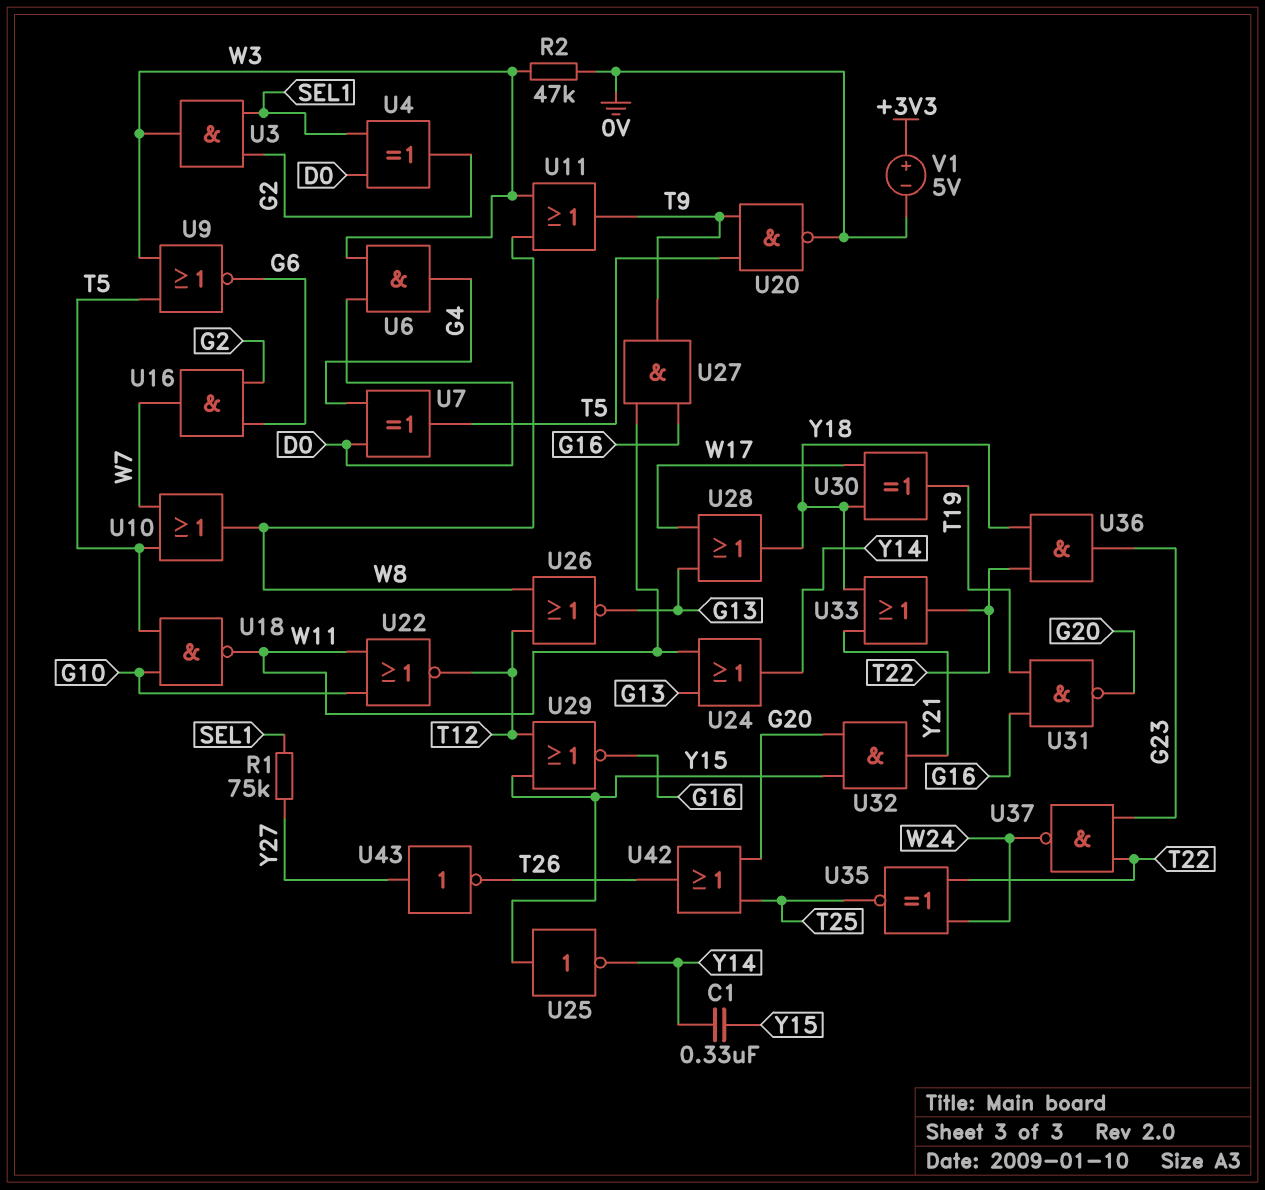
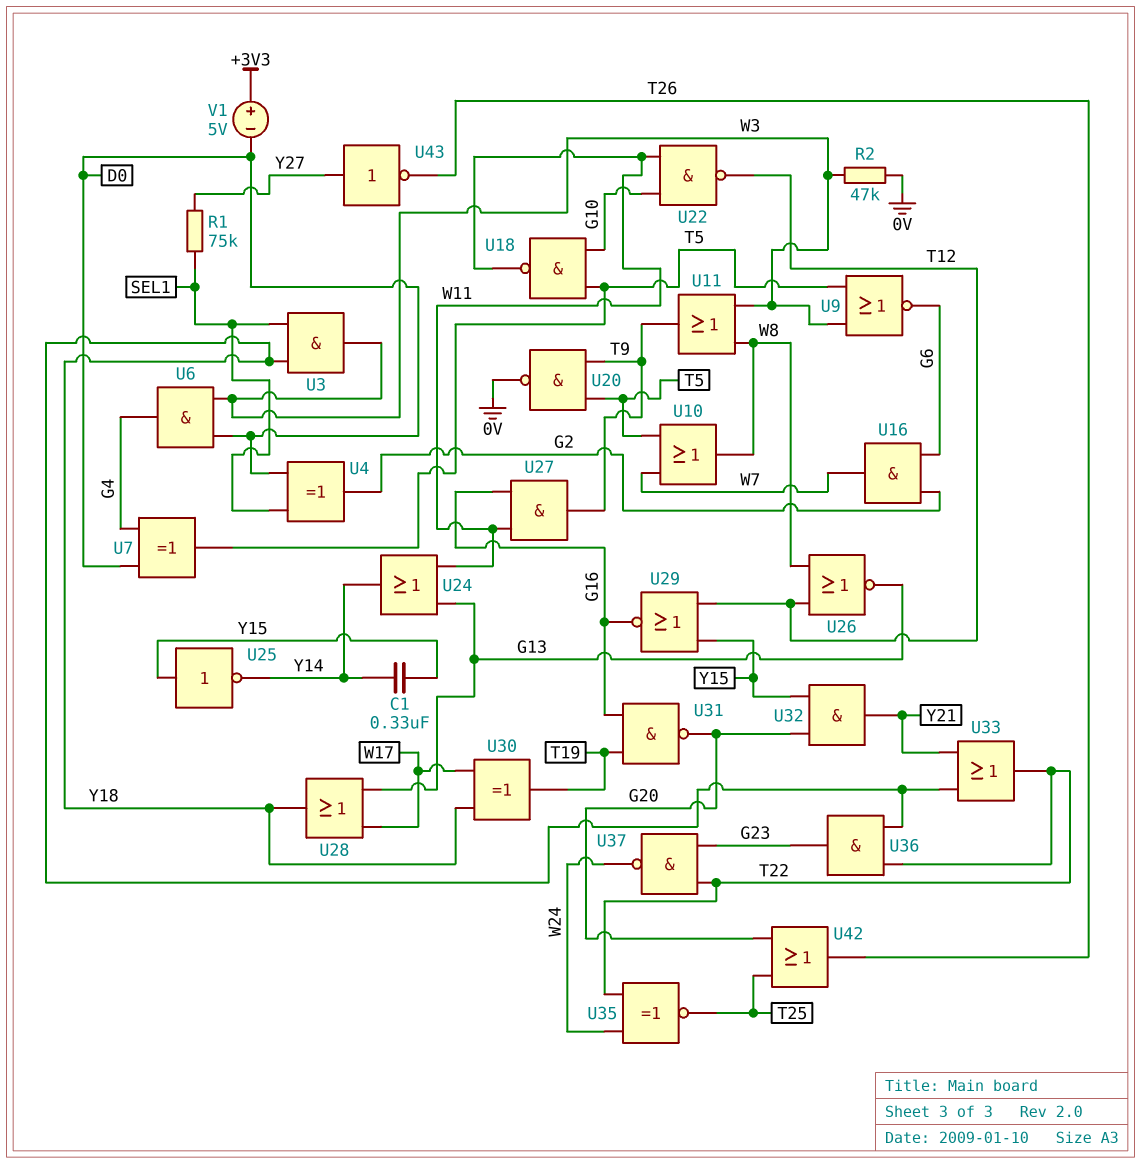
U3: AND (in G2, in SEL1, out W3) -> AND (in SEL1, in Y18, out W3)
U22: NOR (in G10, in W11, out T12) -> NAND (in G10, in W11, out T12)
V1: 5V (plus +3V3, minus 0V) -> 5V (plus +3V3, minus D0)

